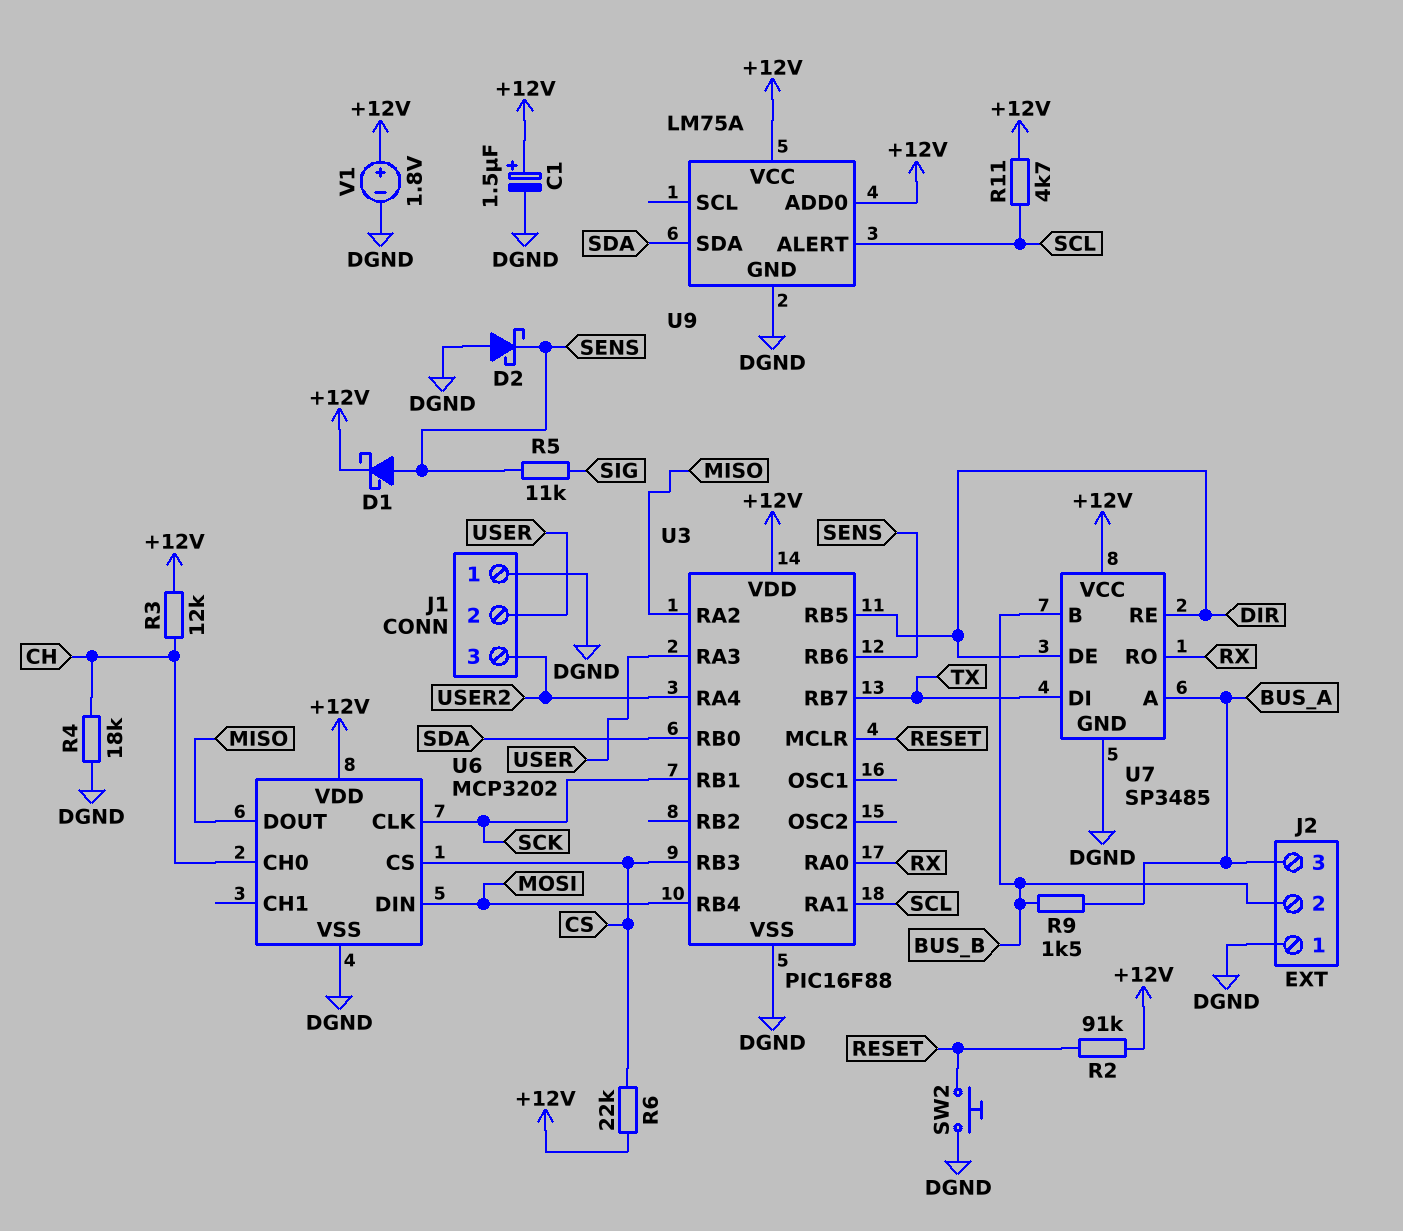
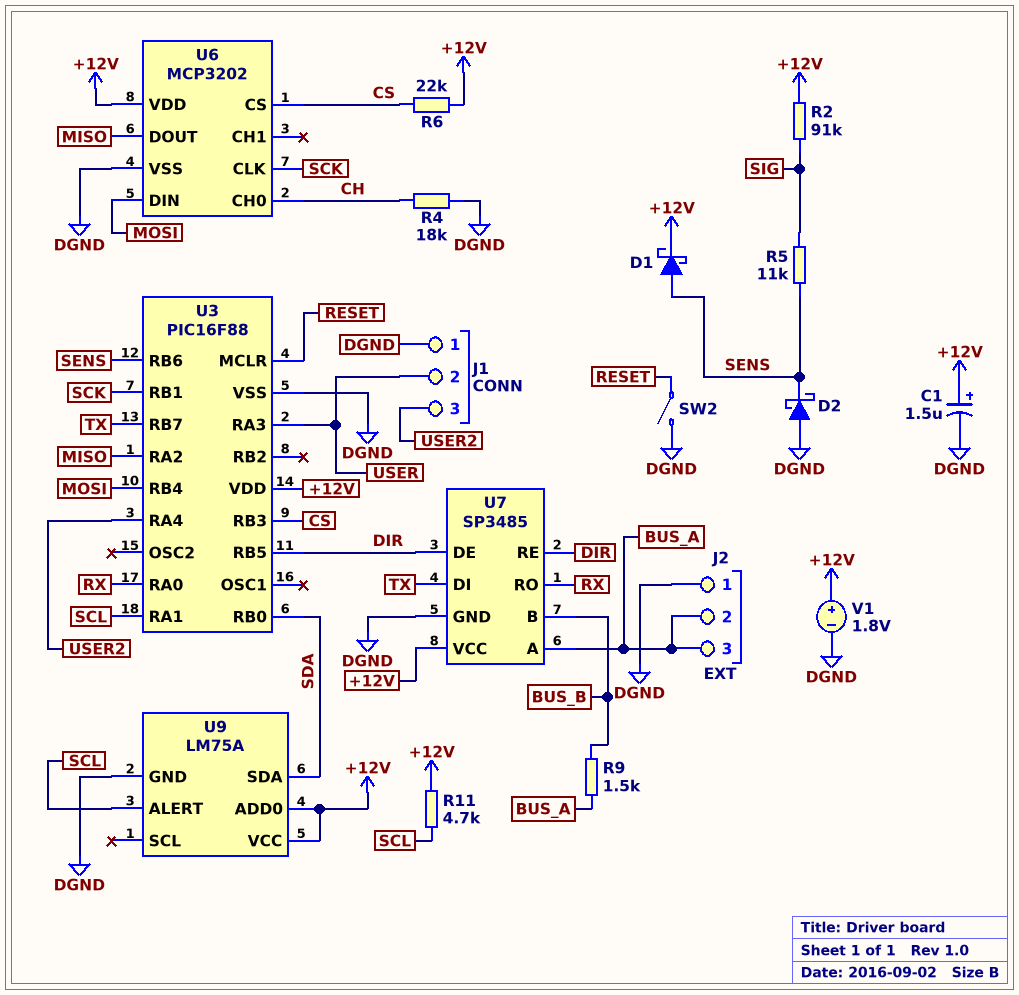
J2 pin 2: BUS_B -> BUS_A
R2: 91k (+12V, RESET) -> 91k (+12V, SIG)
R3: 12k (+12V, CH) -> none
SW2: button (DGND, RESET) -> switch (DGND, RESET)

